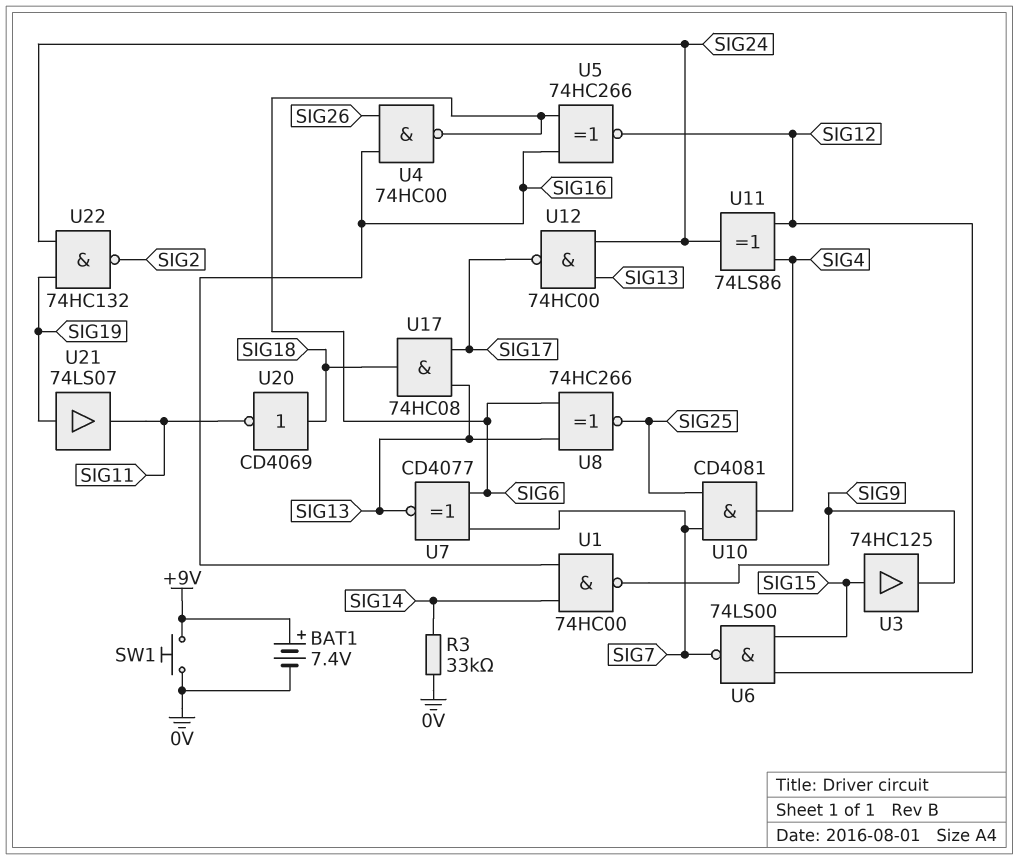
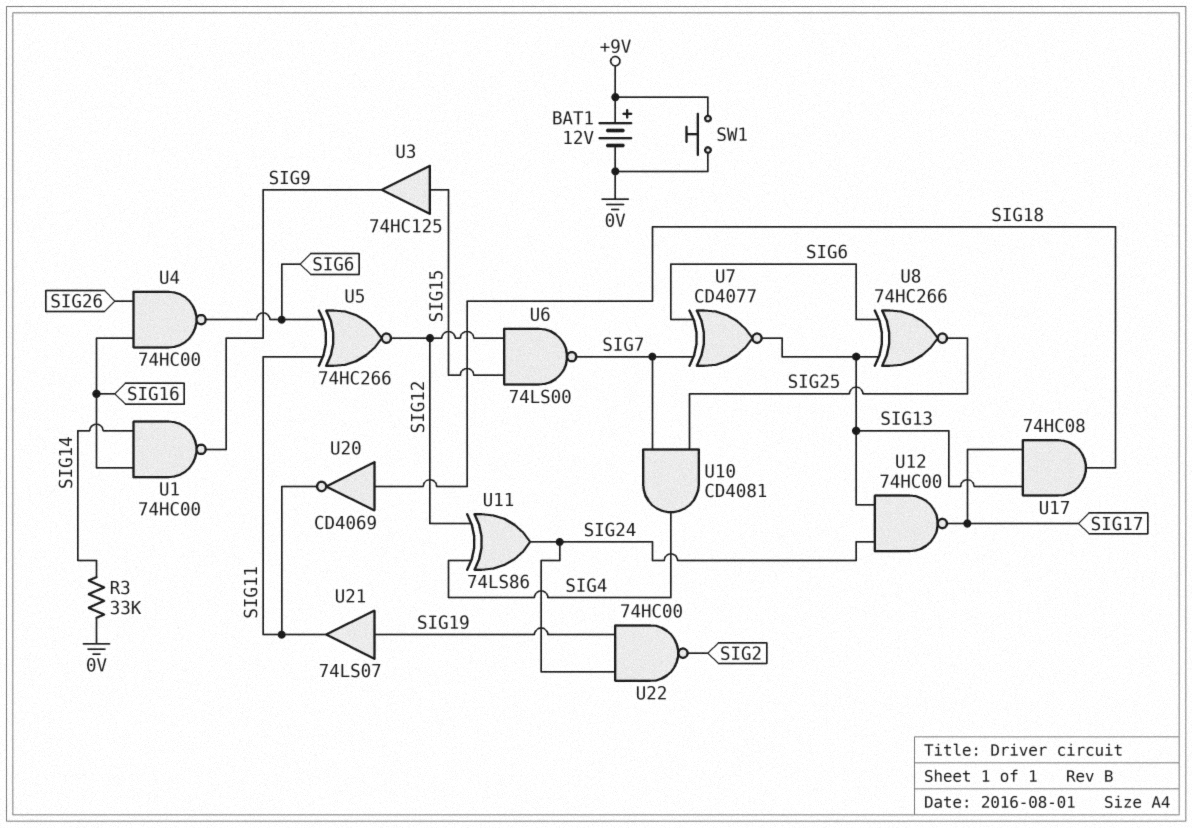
BAT1: 7.4V (plus +9V, minus 0V) -> 12V (plus +9V, minus 0V)
U5: XNOR 74HC266 (in SIG6, in SIG16, out SIG12) -> XNOR 74HC266 (in SIG6, in SIG11, out SIG12)
U22: NAND 74HC132 (in SIG19, in SIG24, out SIG2) -> NAND 74HC00 (in SIG19, in SIG24, out SIG2)

